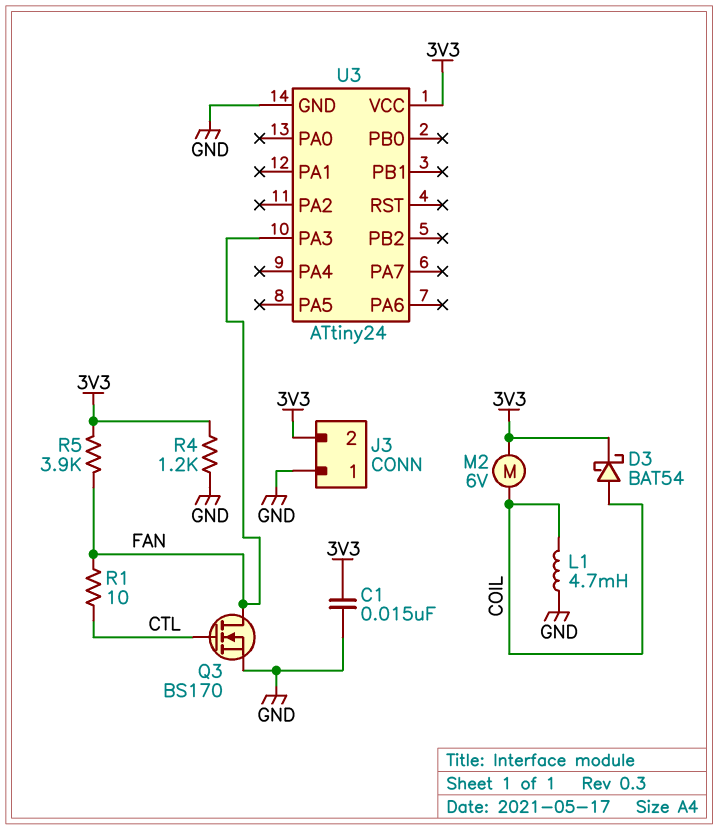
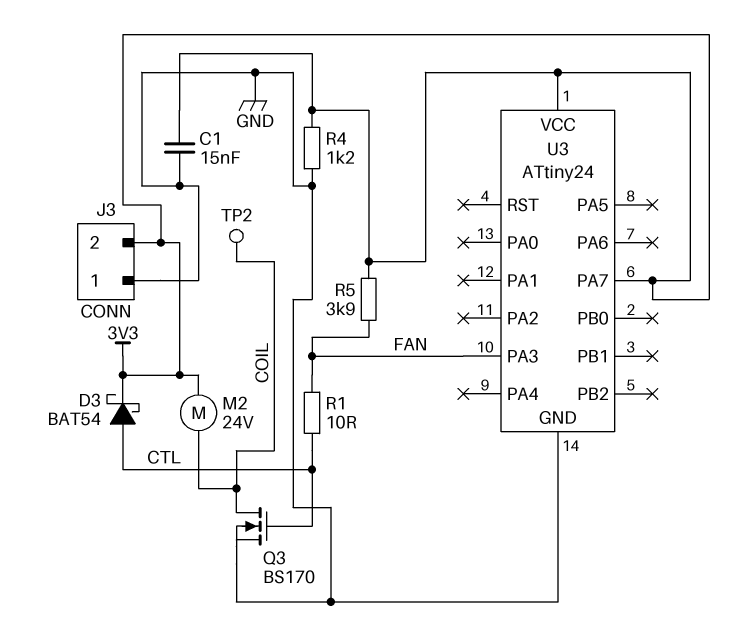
D3: schottky BAT54 (A COIL, K 3V3) -> schottky BAT54 (A CTL, K 3V3)
L1: 4.7mH (COIL, GND) -> none
M2: motor 6V (3V3, COIL) -> motor 24V (3V3, COIL)
Q3: NMOS BS170 (G CTL, D FAN, S GND) -> NMOS BS170 (G CTL, D COIL, S GND)
TP2: none -> test point (COIL)
U3 pin PA7: none -> 3V3

